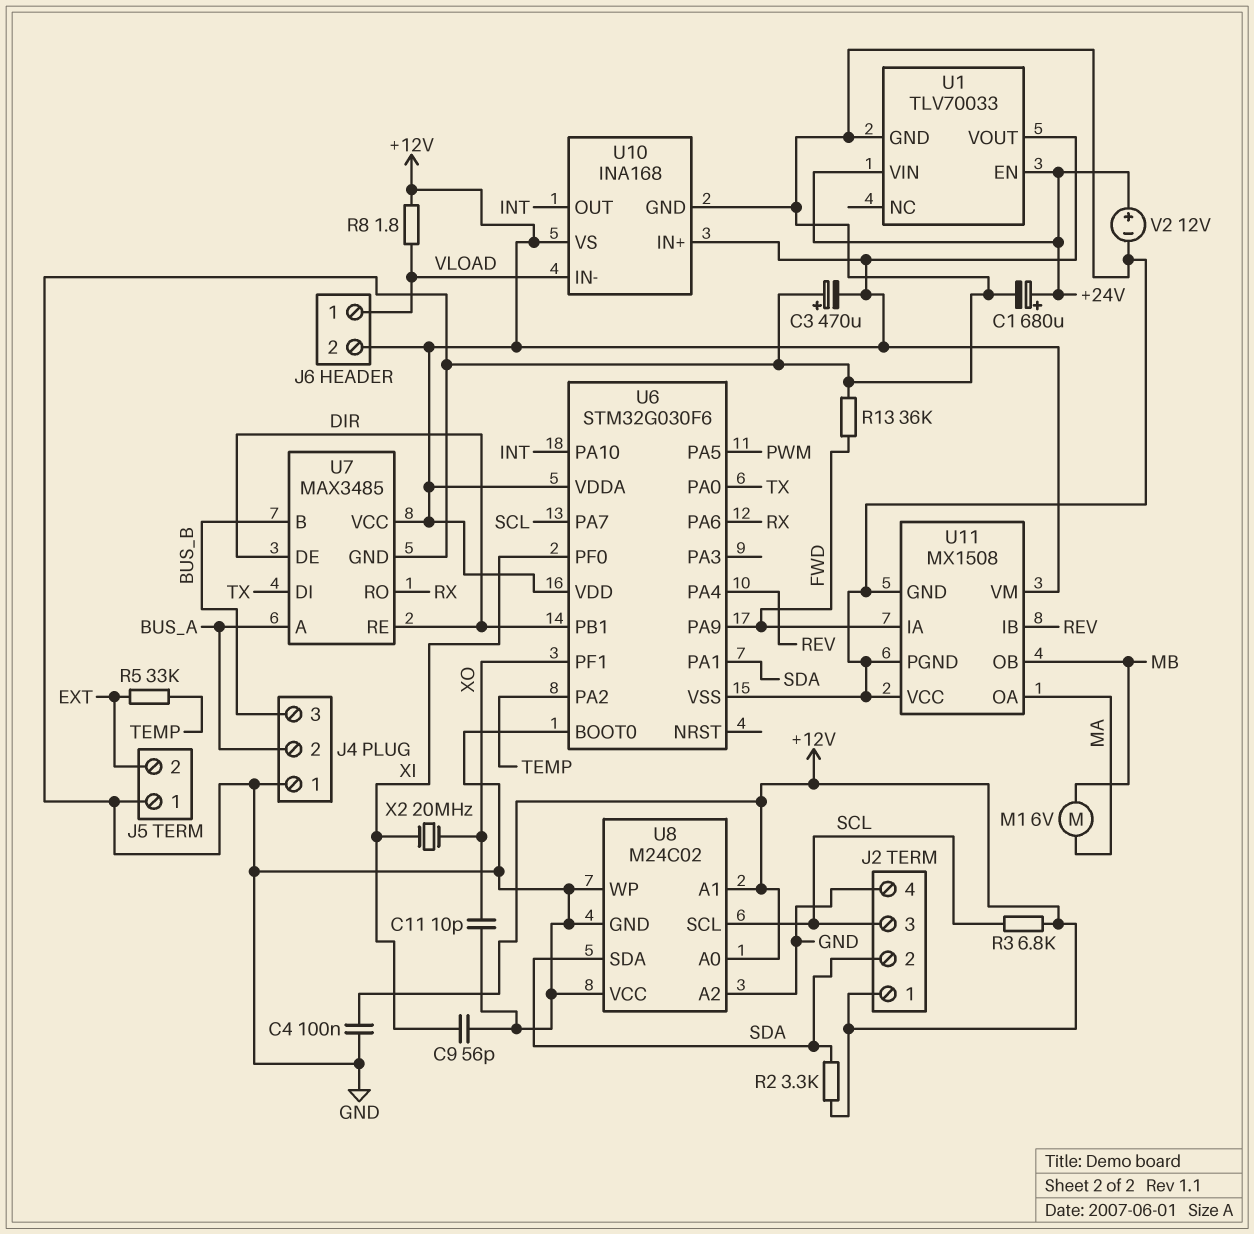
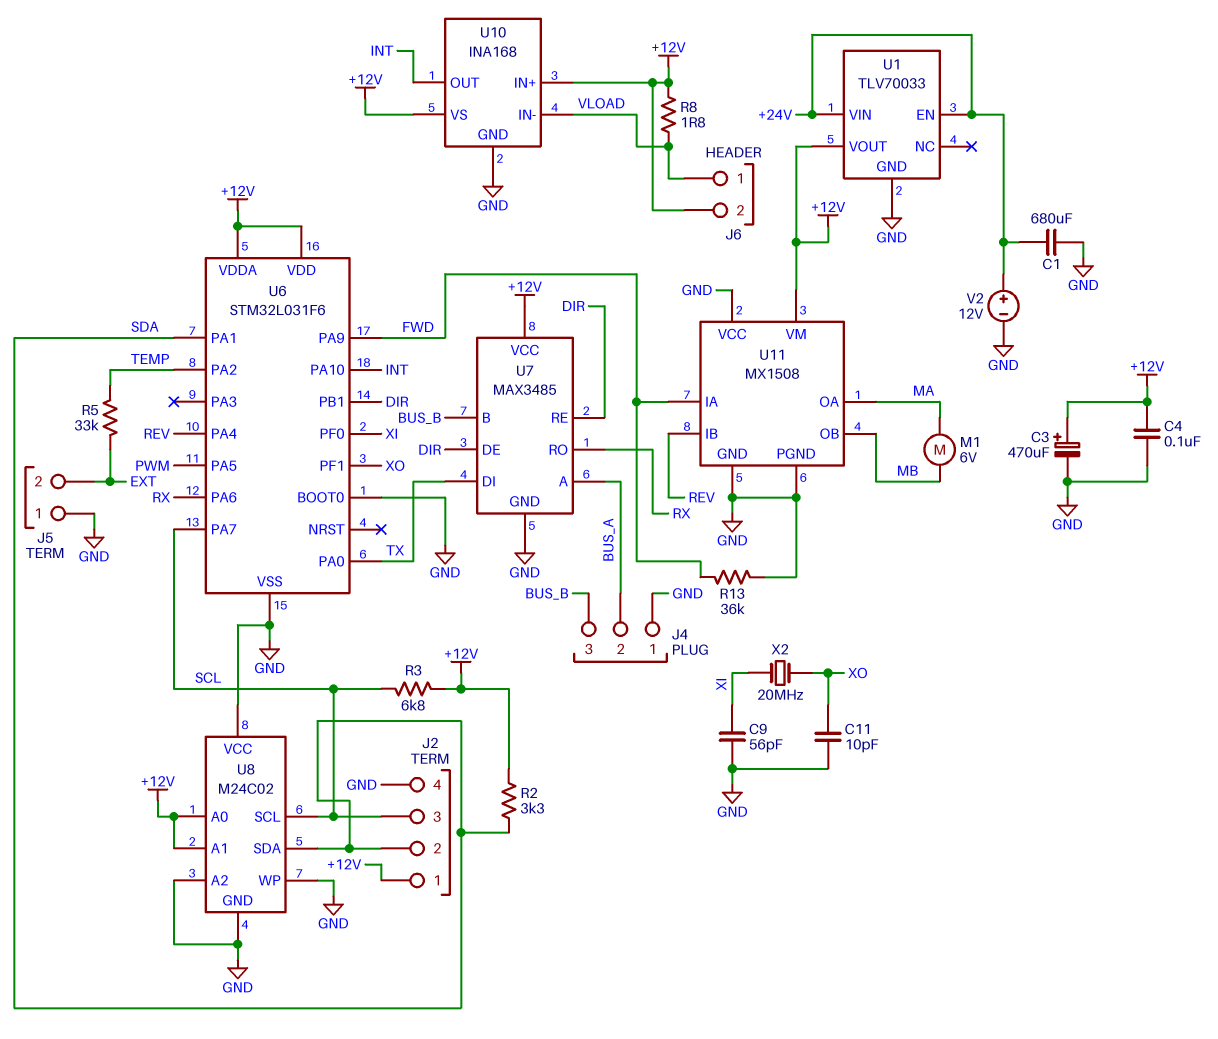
C1: 680uF (plus +24V, minus GND) -> 680uF (+24V, GND)
C3: 470uF (plus GND, minus +12V) -> 470uF (plus +12V, minus GND)
U6: STM32G030F6 -> STM32L031F6

